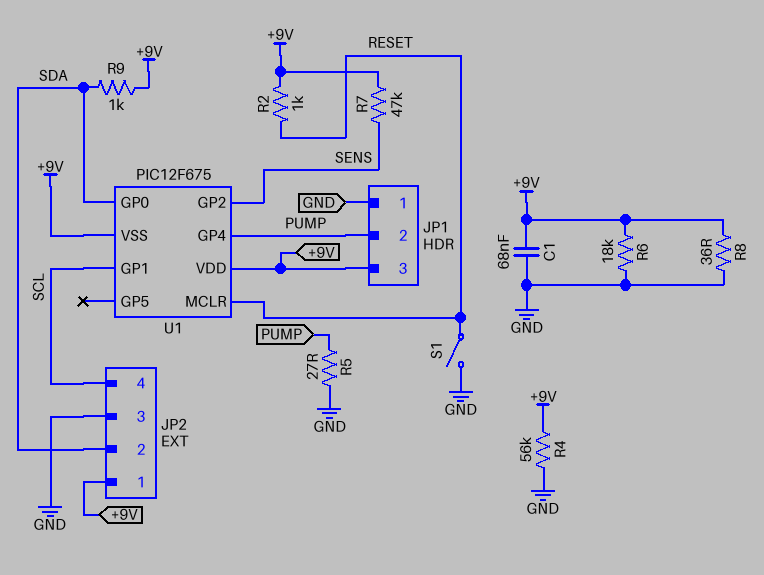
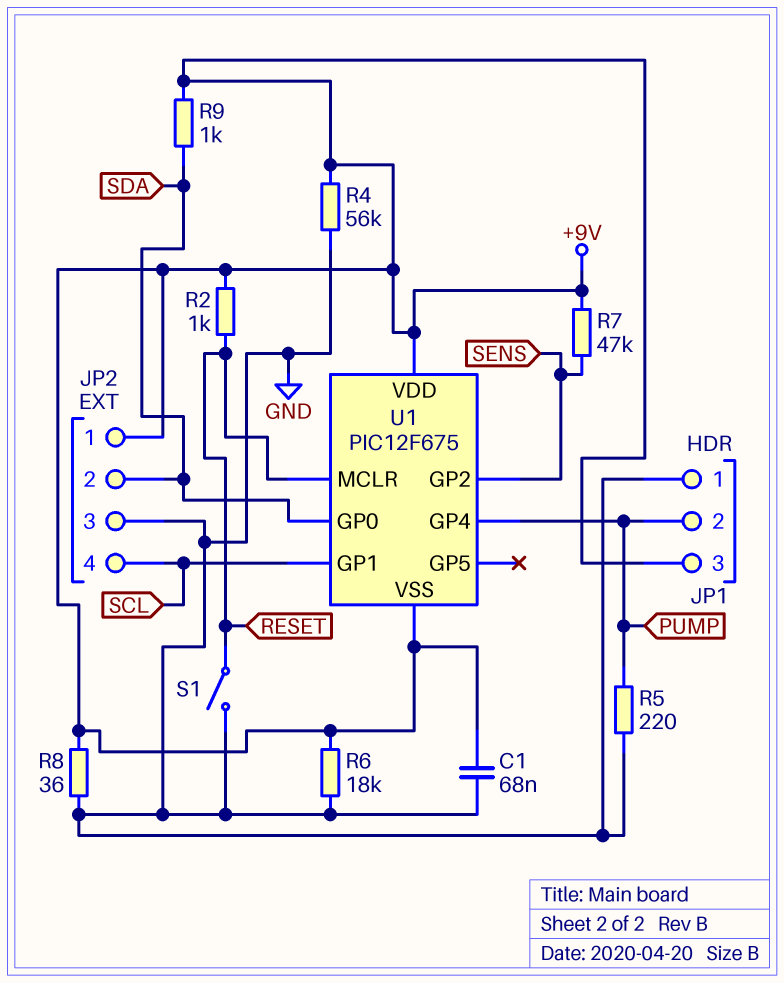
R5: 27 (GND, PUMP) -> 220 (GND, PUMP)

